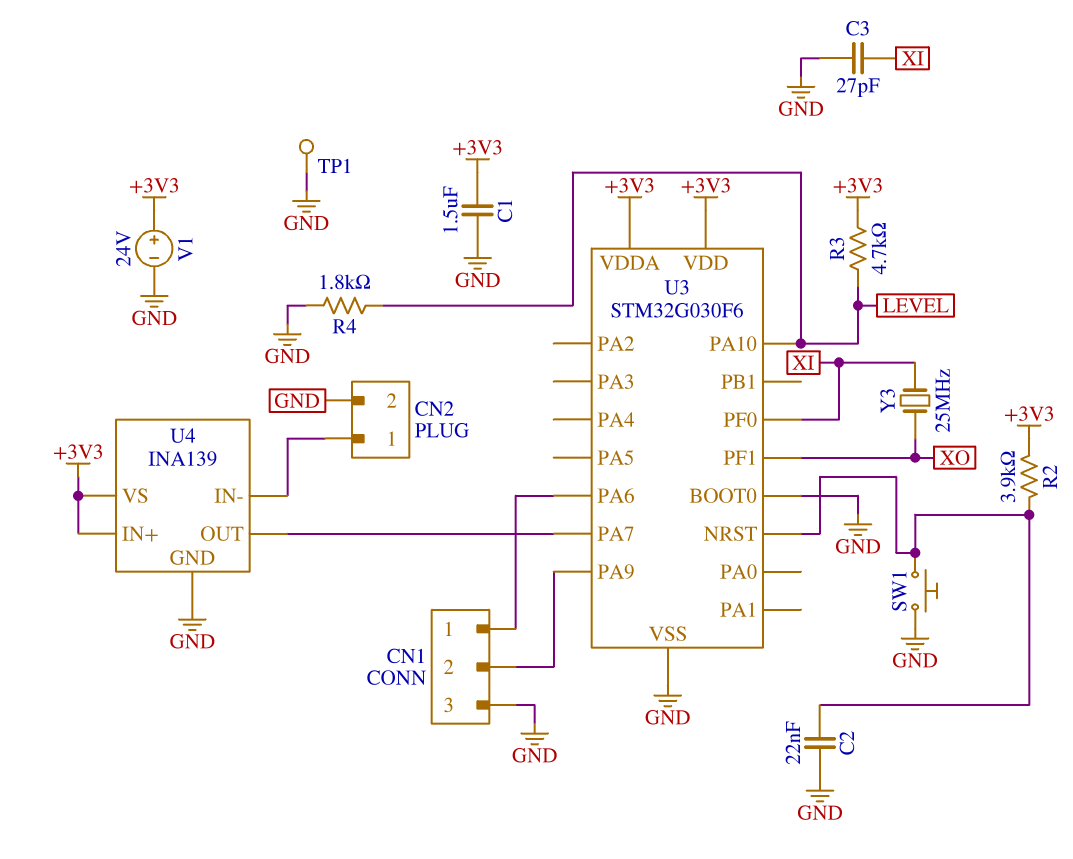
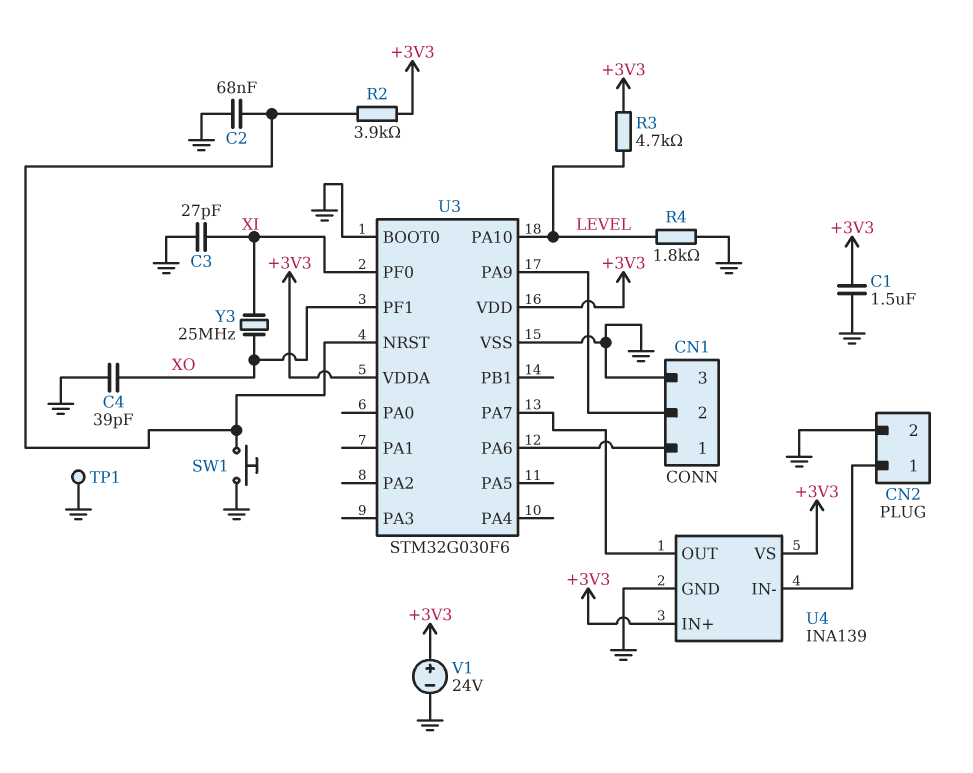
C2: 22nF (GND, U3/NRST) -> 68nF (GND, U3/NRST)
C4: none -> 39pF (GND, XO)

